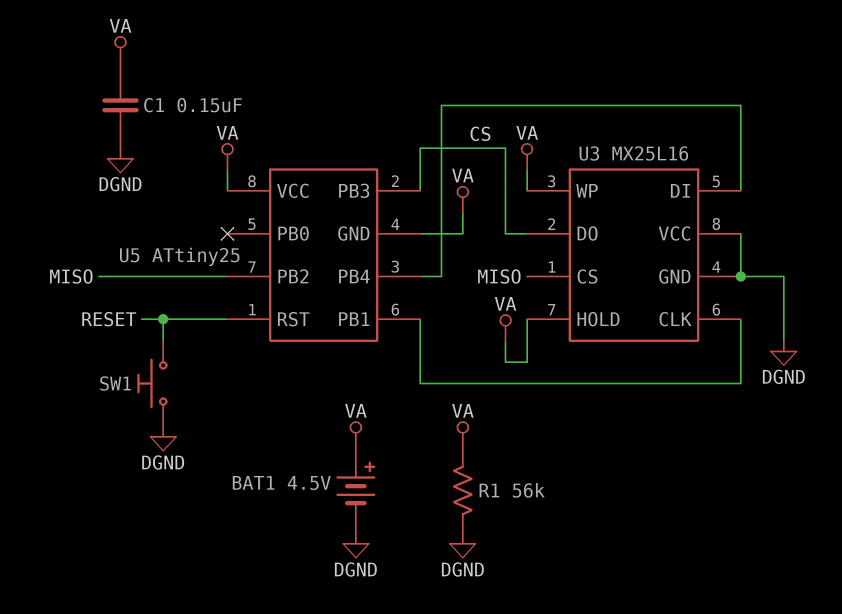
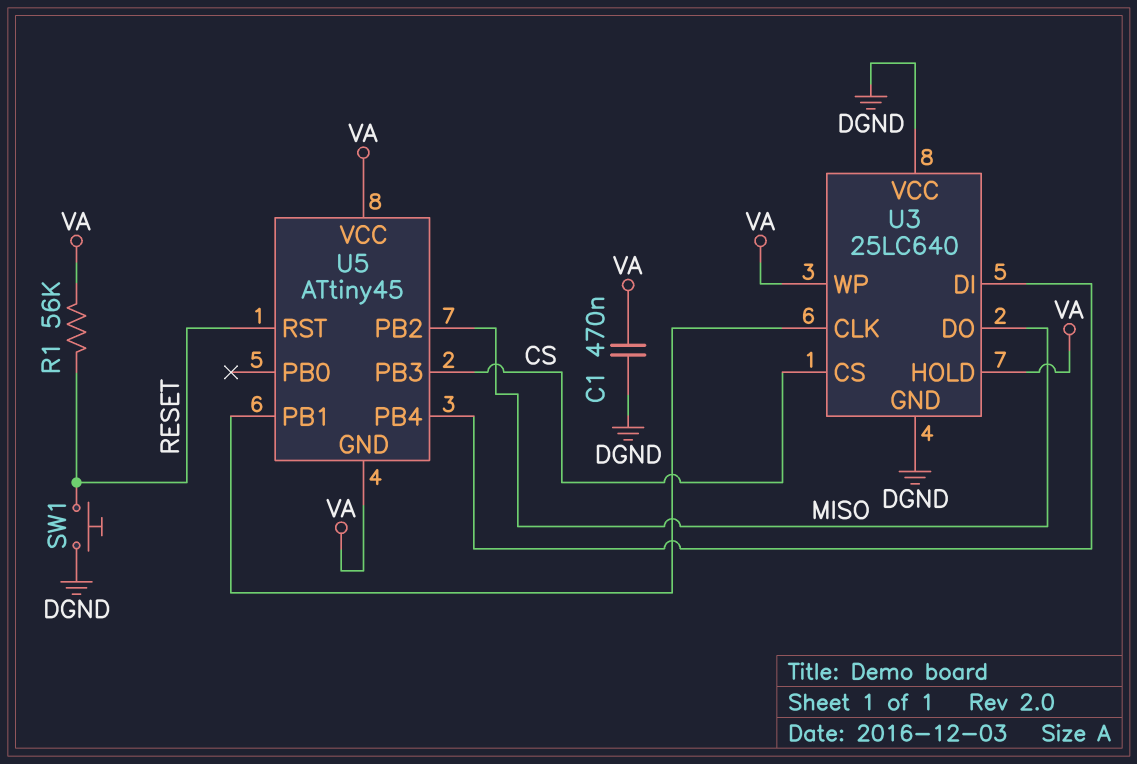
BAT1: 4.5V (plus VA, minus DGND) -> none
C1: 150nF (DGND, VA) -> 470nF (DGND, VA)
R1: 56k (DGND, VA) -> 56k (RESET, VA)
U3: MX25L16 -> 25LC640
U3 pin CS: MISO -> CS
U3 pin DO: CS -> MISO
U5: ATtiny25 -> ATtiny45

